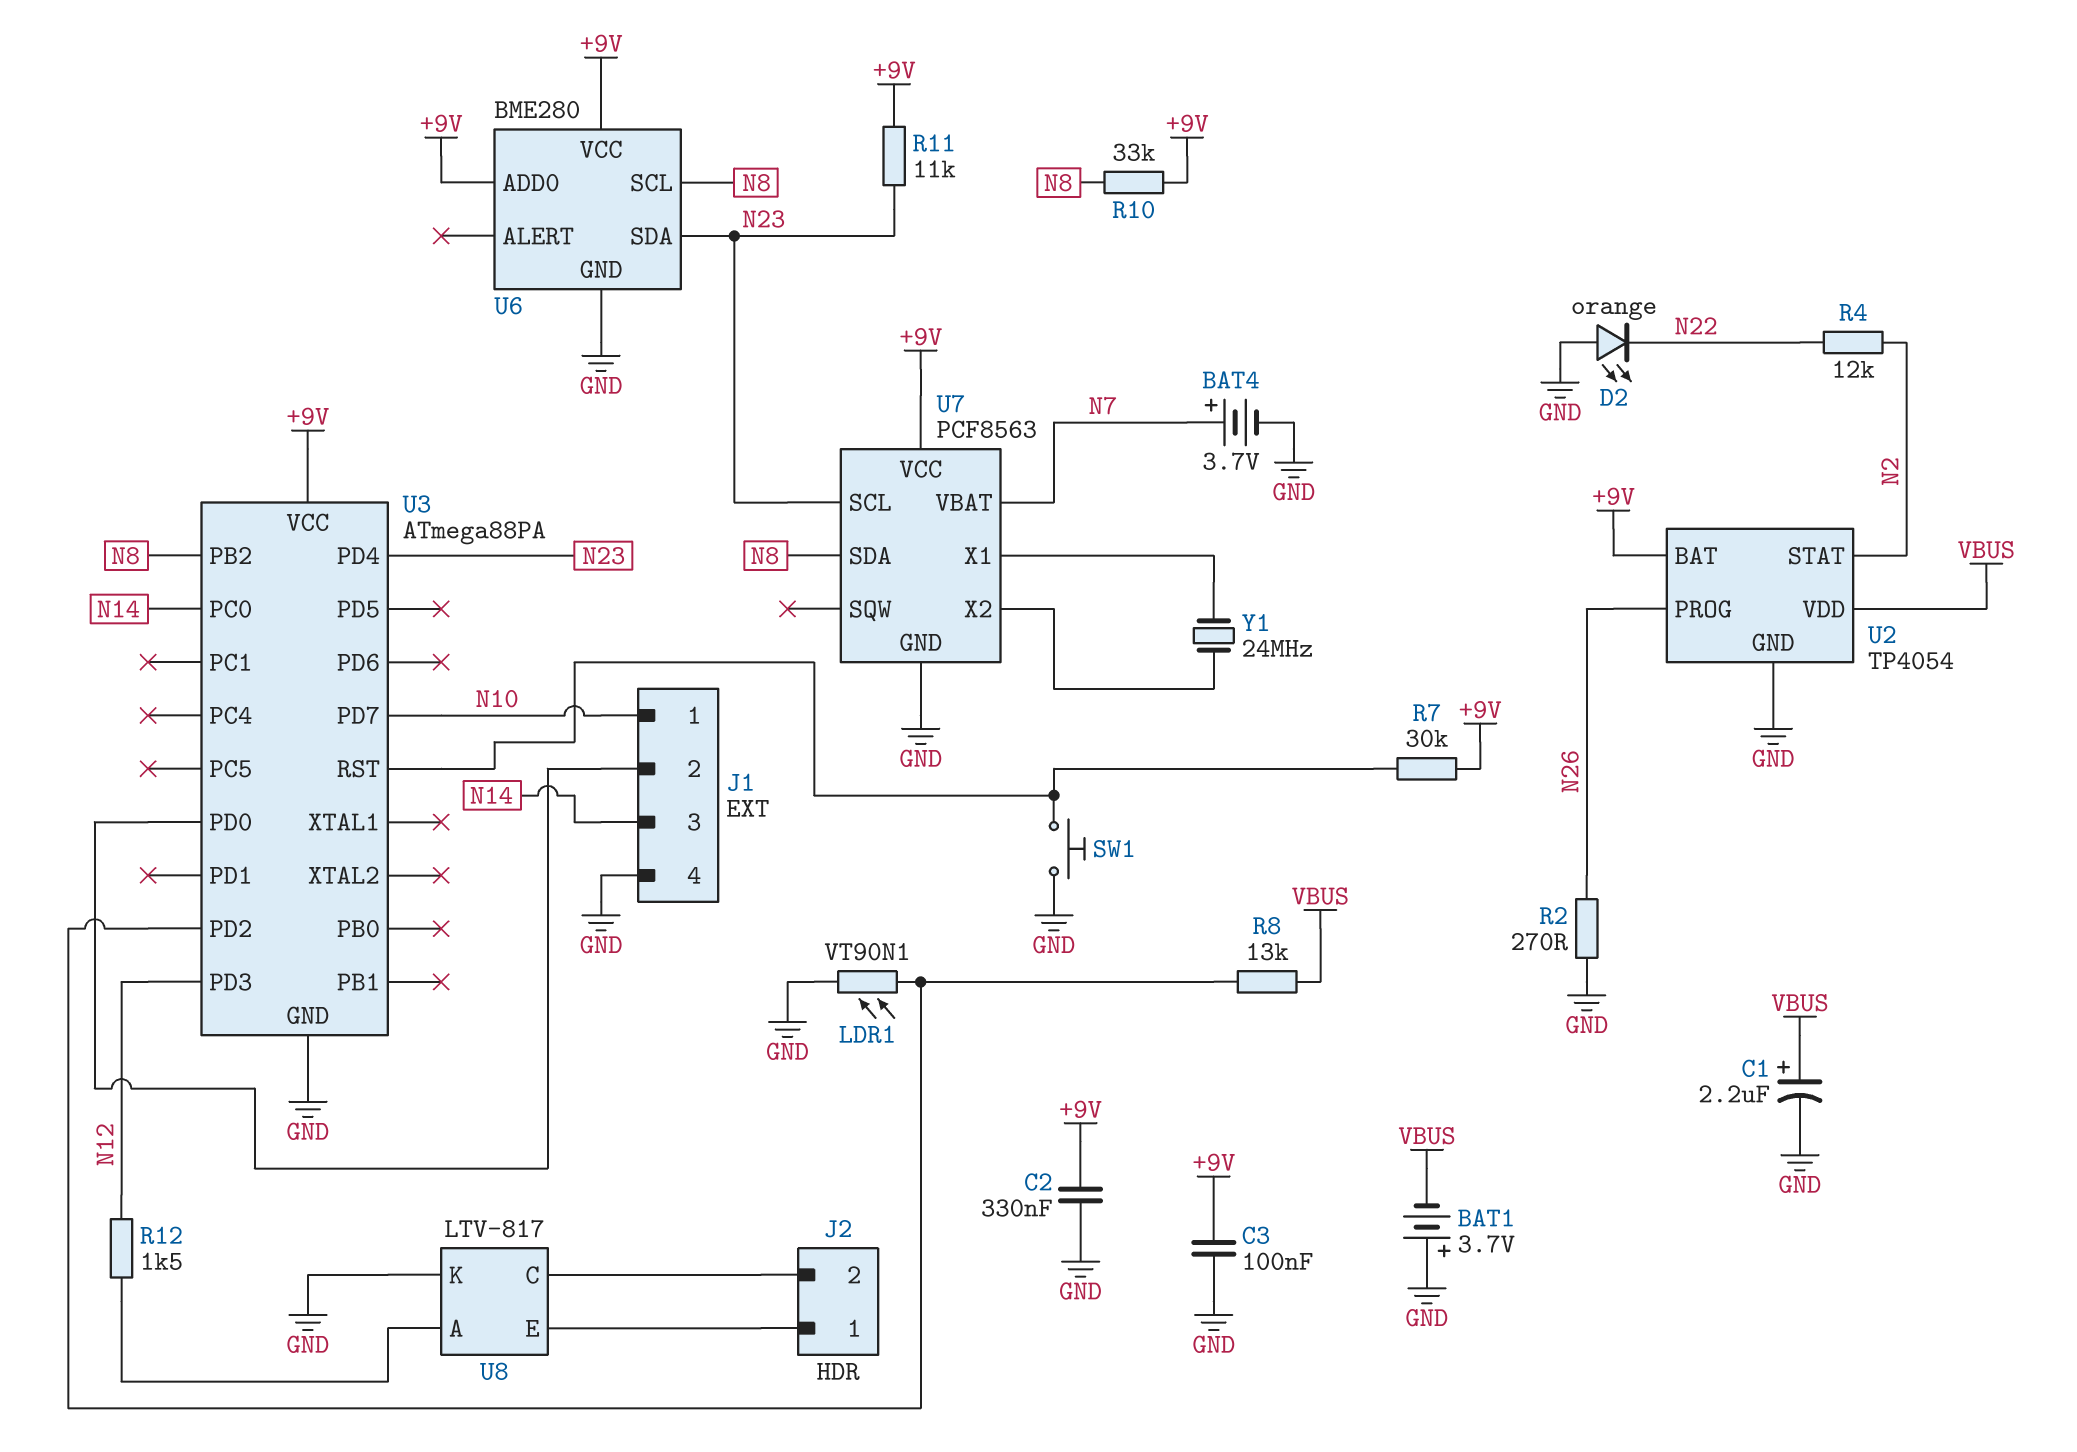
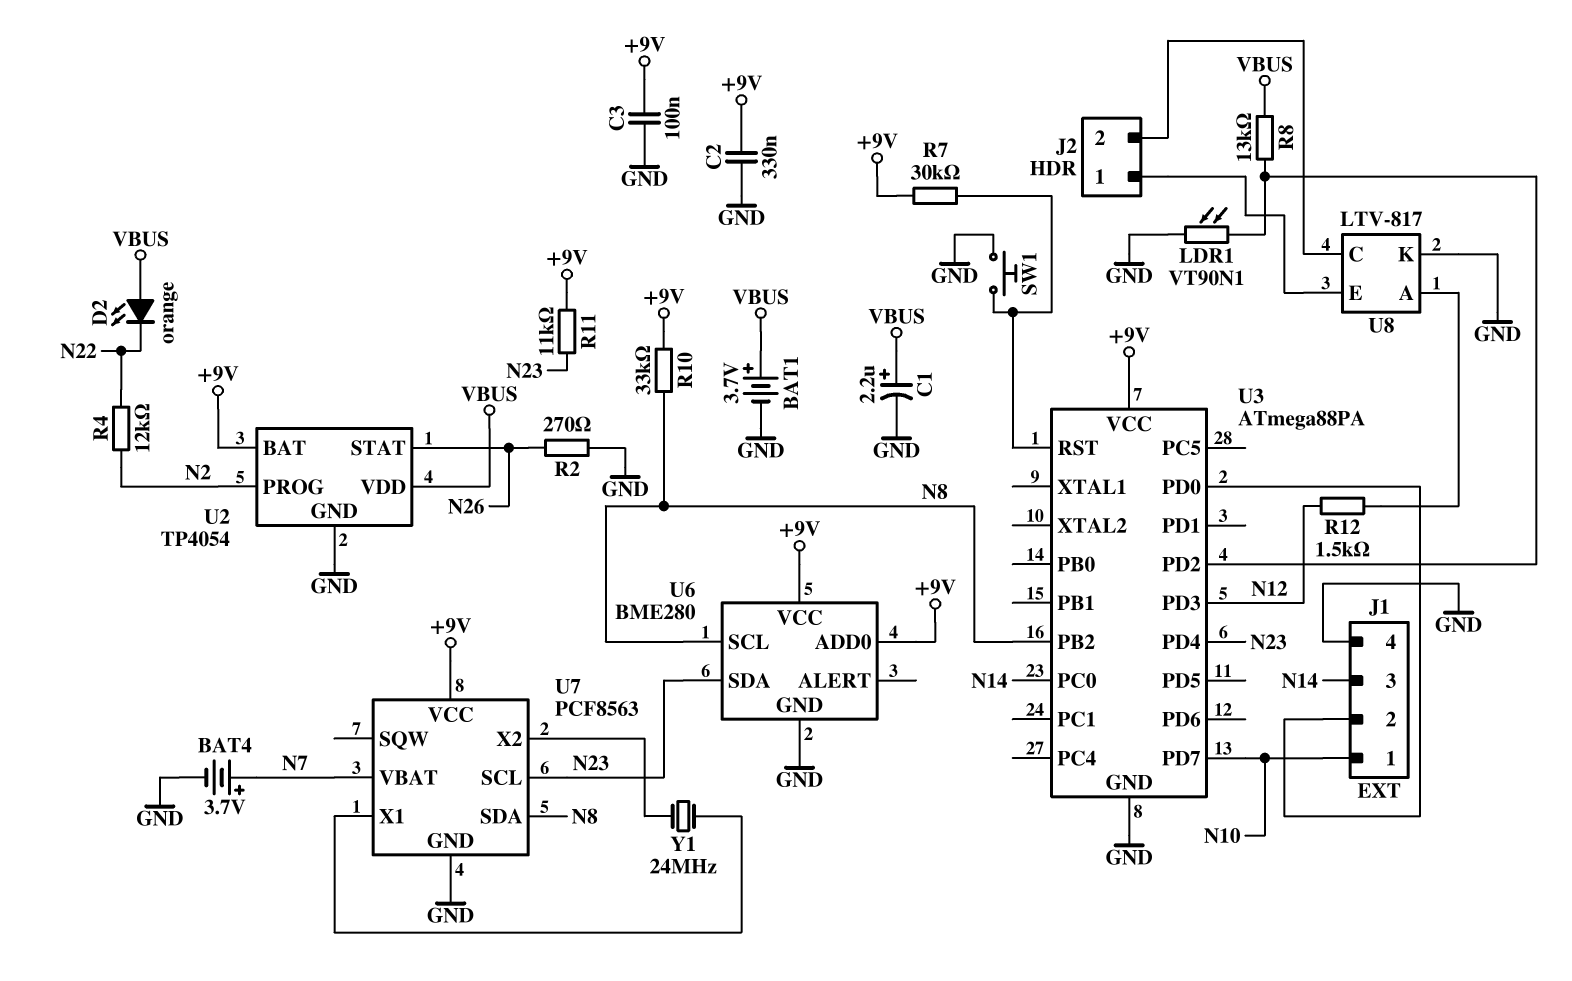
BAT1: 3.7V (plus GND, minus VBUS) -> 3.7V (plus VBUS, minus GND)
D2: LED orange (A GND, K N22) -> LED orange (A VBUS, K N22)
U2 pin PROG: N26 -> N2
U2 pin STAT: N2 -> N26

